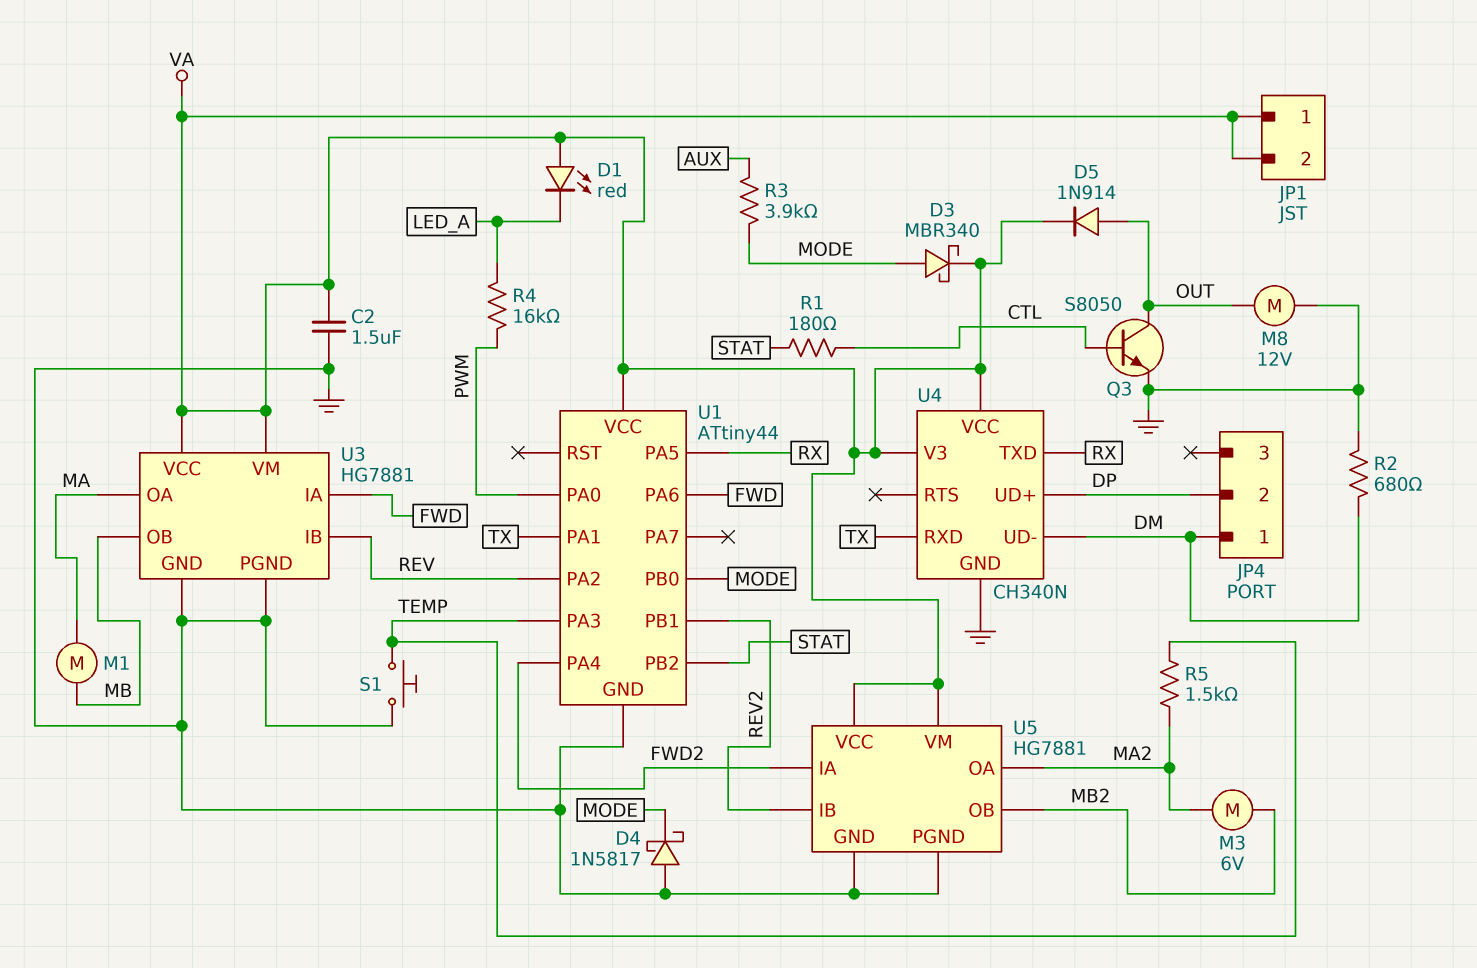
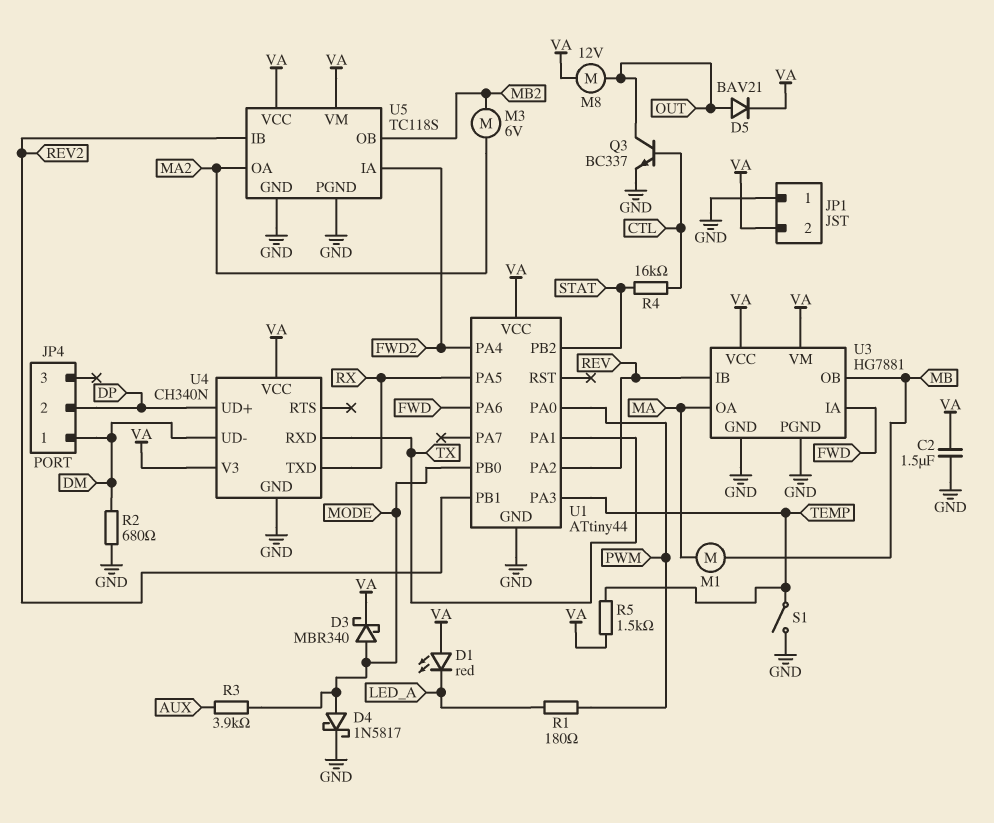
D4: schottky 1N5817 (A GND, K MODE) -> schottky 1N5817 (A MODE, K GND)
D5: diode 1N914 (A OUT, K VA) -> diode BAV21 (A OUT, K VA)
JP1 pin 1: VA -> GND
M8: motor 12V (GND, OUT) -> motor 12V (OUT, VA)
Q3: NPN S8050 (B CTL, C OUT, E GND) -> NPN BC337 (B CTL, C OUT, E GND)
R1: 180 (CTL, STAT) -> 180 (LED_A, PWM)
R4: 16k (LED_A, PWM) -> 16k (CTL, STAT)
R5: 1.5k (MA2, TEMP) -> 1.5k (TEMP, VA)
S1: button (GND, TEMP) -> switch (GND, TEMP)
U5: HG7881 -> TC118S

